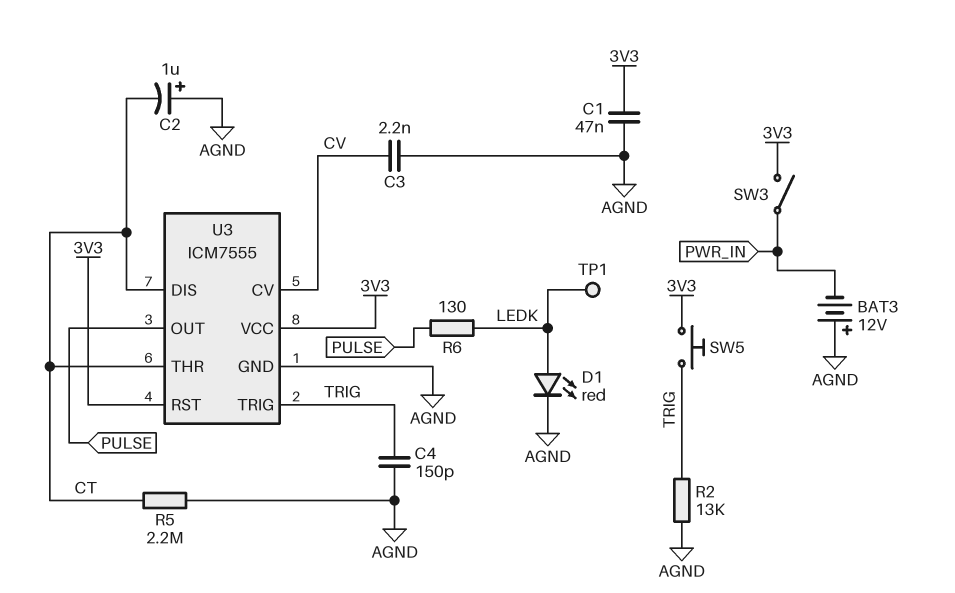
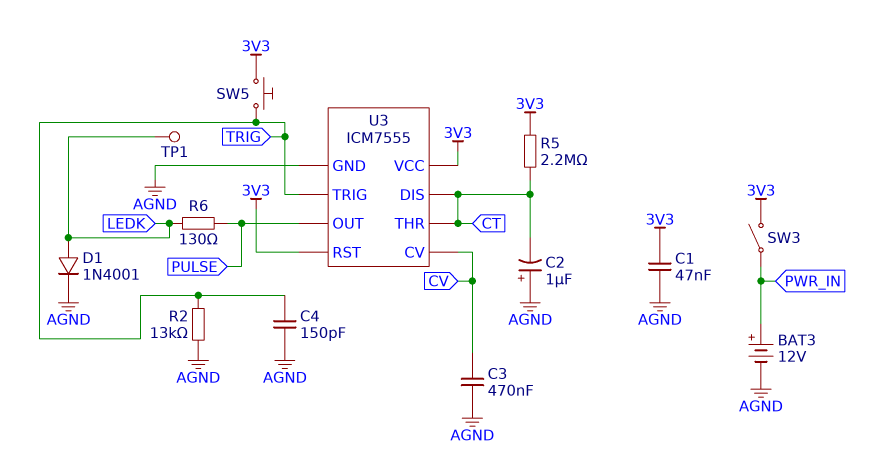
BAT3: 12V (plus AGND, minus PWR_IN) -> 12V (plus PWR_IN, minus AGND)
C3: 2.2nF (AGND, CV) -> 470nF (AGND, CV)
D1: LED red (A LEDK, K AGND) -> diode 1N4001 (A LEDK, K AGND)
R5: 2.2M (AGND, CT) -> 2.2M (3V3, CT)

